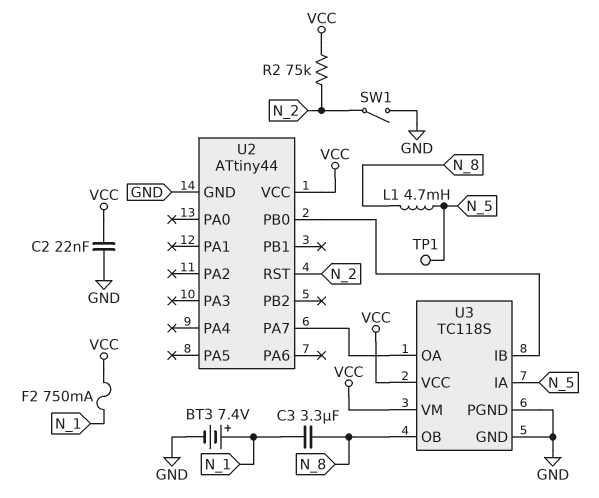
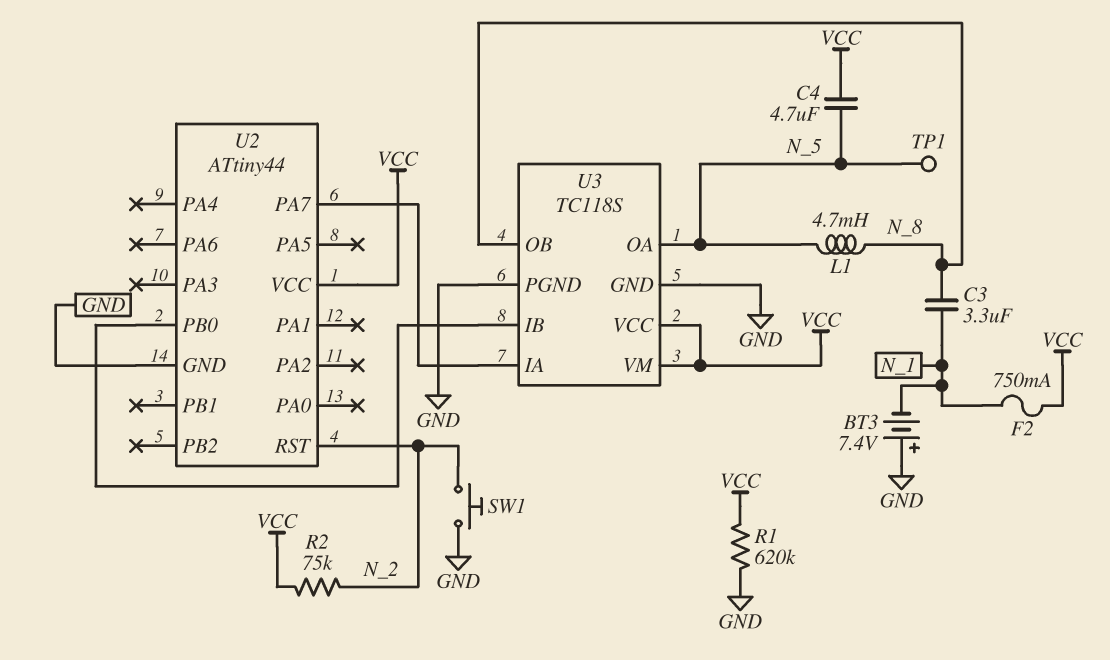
BT3: 7.4V (plus N_1, minus GND) -> 7.4V (plus GND, minus N_1)
C2: 22nF (GND, VCC) -> none
C4: none -> 4.7uF (N_5, VCC)
R1: none -> 620k (GND, VCC)
SW1: switch (GND, N_2) -> button (GND, N_2)
U3 pin IA: N_5 -> U2/PA7
U3 pin OA: U2/PA7 -> N_5

